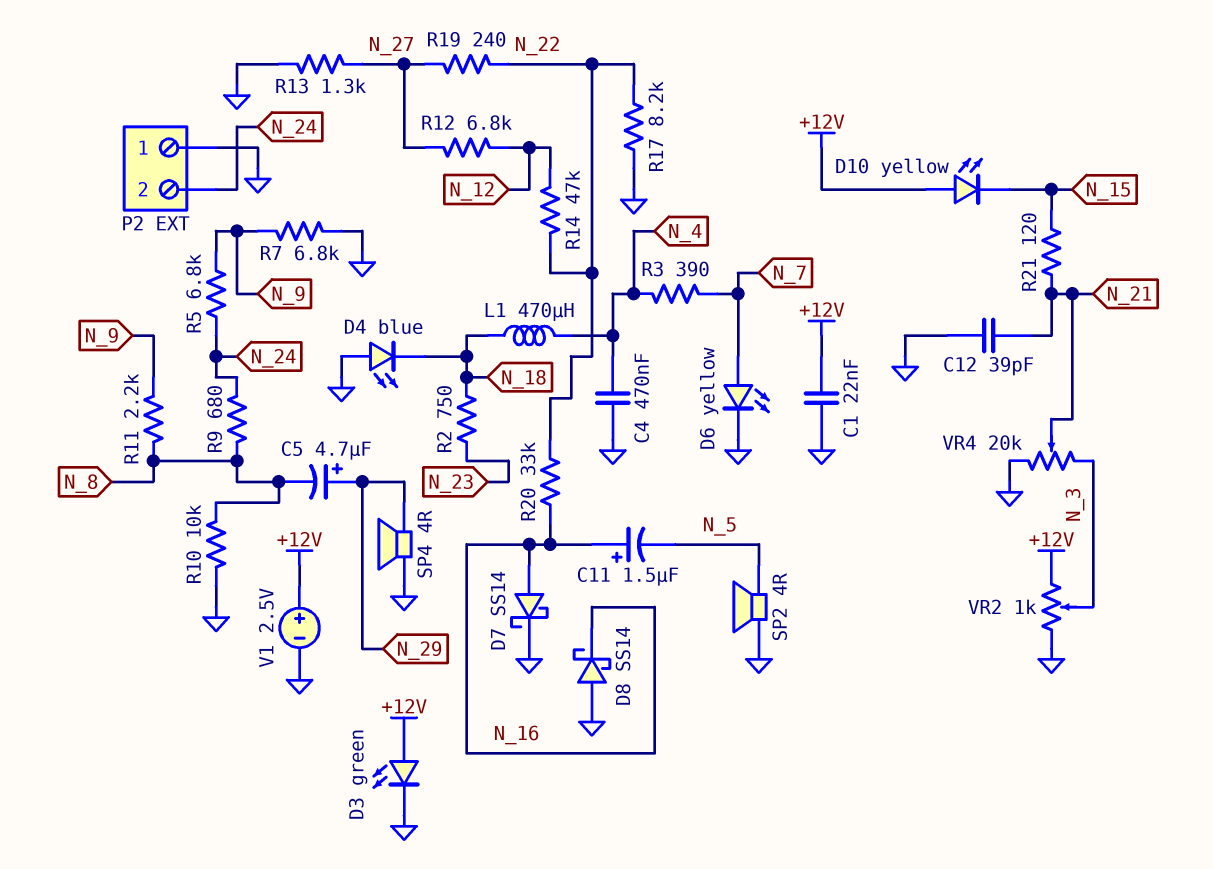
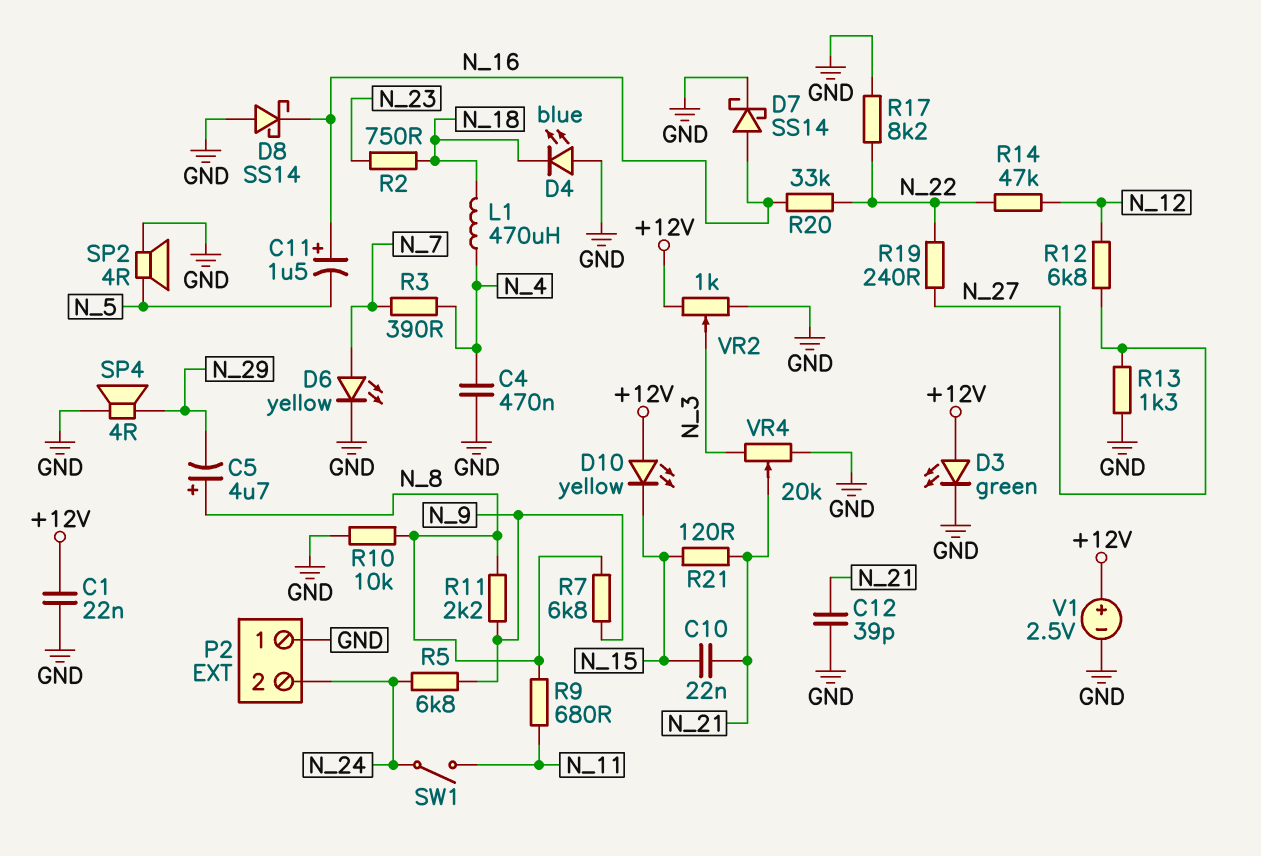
C5: 4.7uF (plus N_29, minus N_8) -> 4.7uF (plus N_8, minus N_29)
C10: none -> 22nF (N_15, N_21)
R7: 6.8k (GND, N_9) -> 6.8k (N_8, N_9)
R9: 680 (N_8, N_24) -> 680 (N_8, N_11)
SW1: none -> switch (N_11, N_24)

